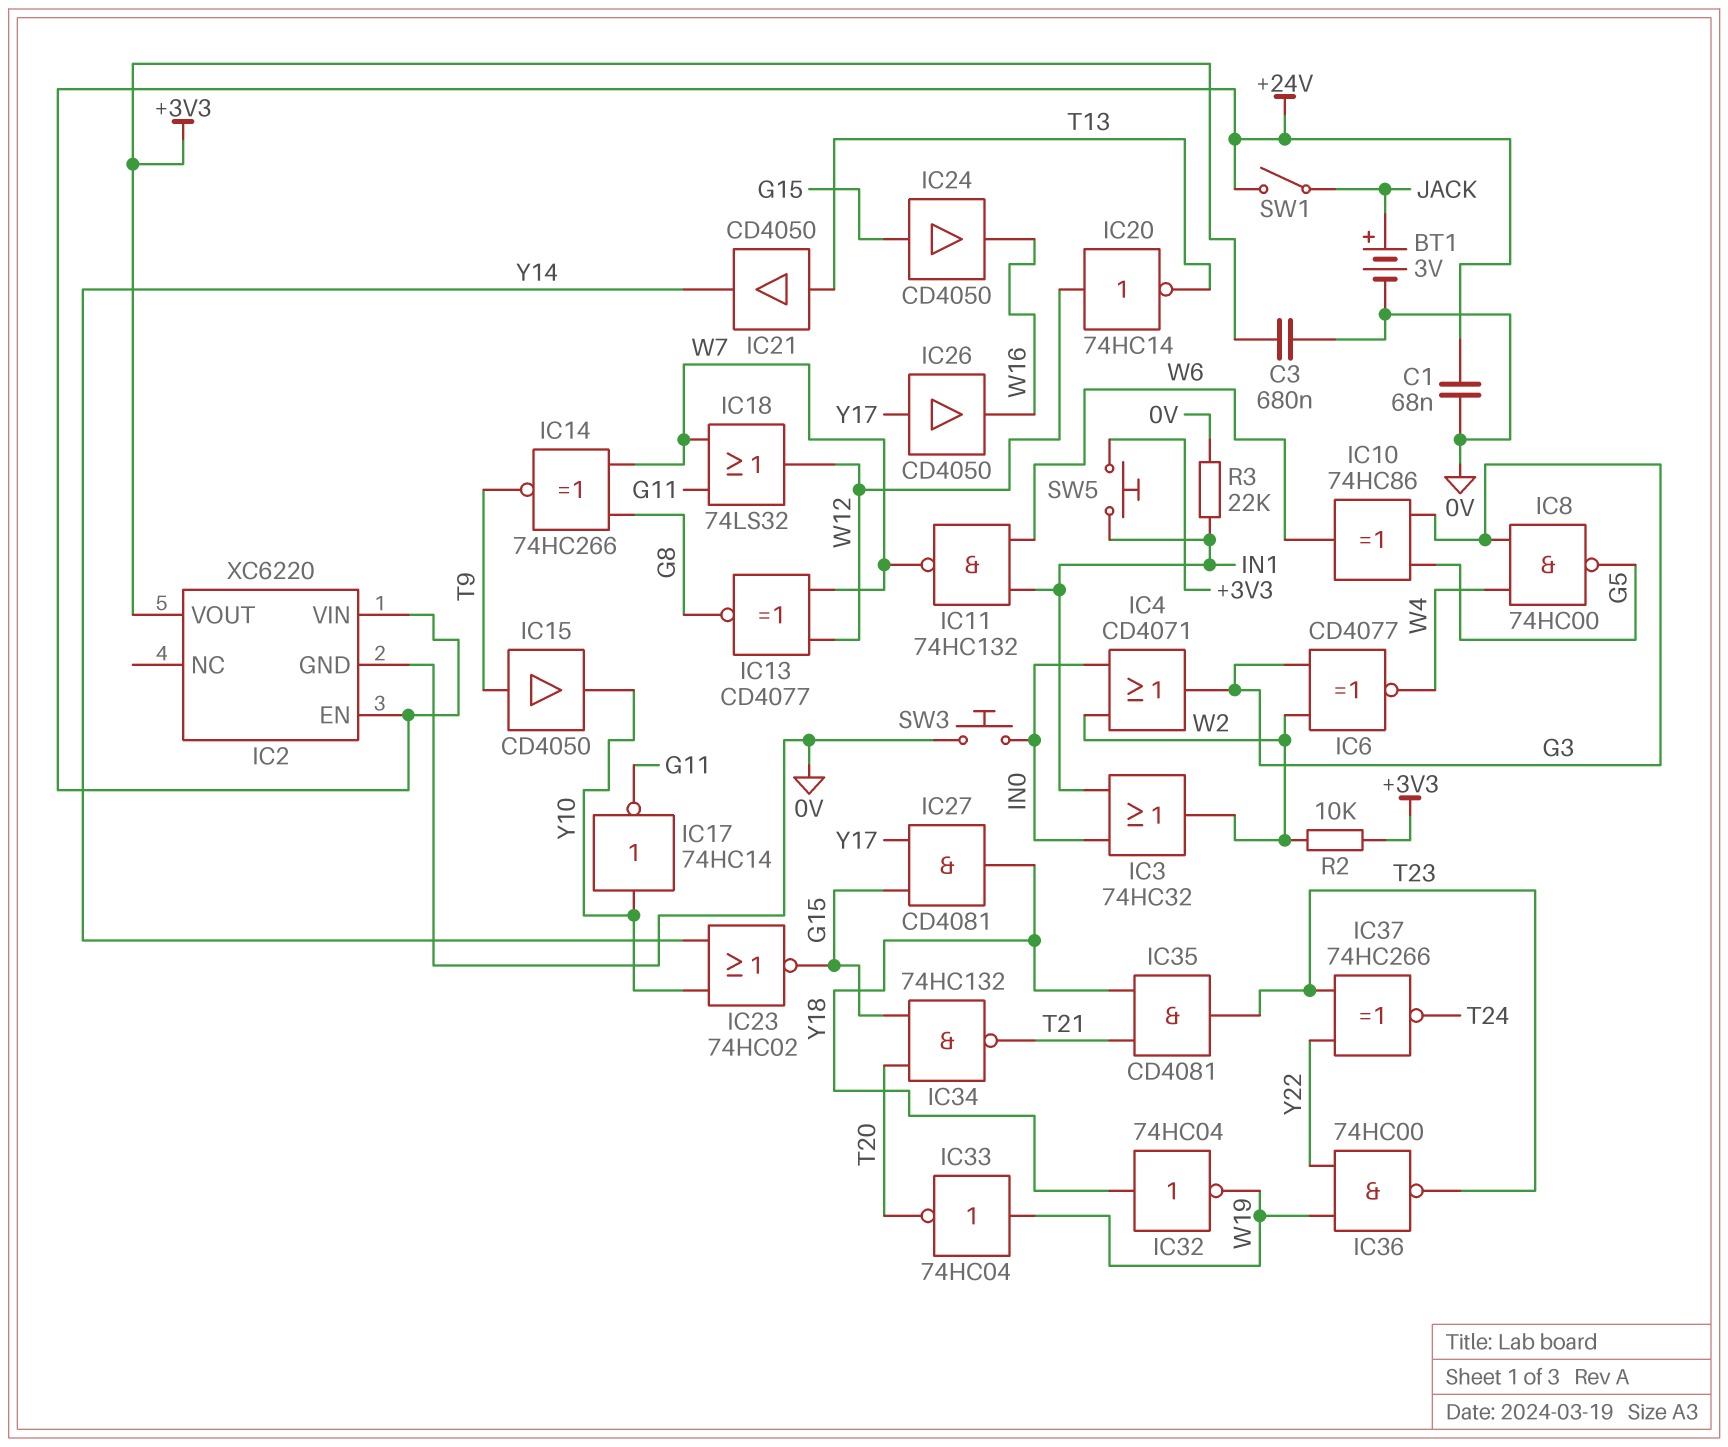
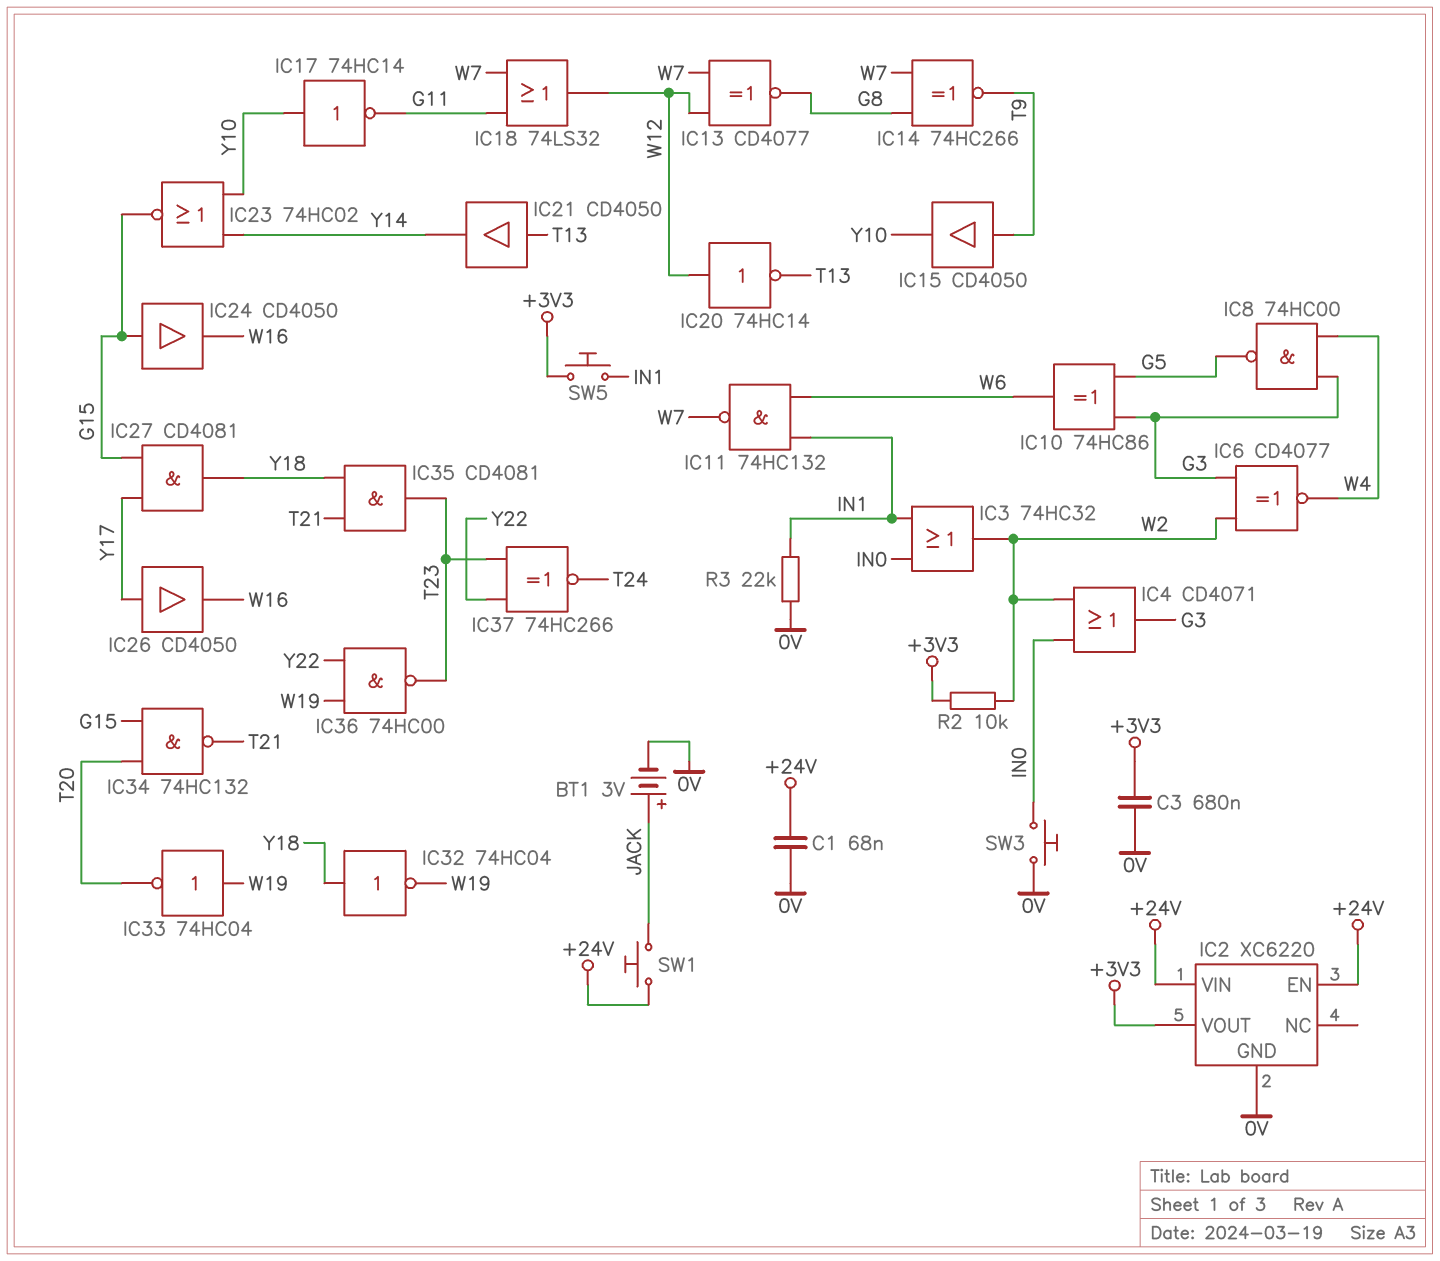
SW1: switch (+24V, JACK) -> button (+24V, JACK)

